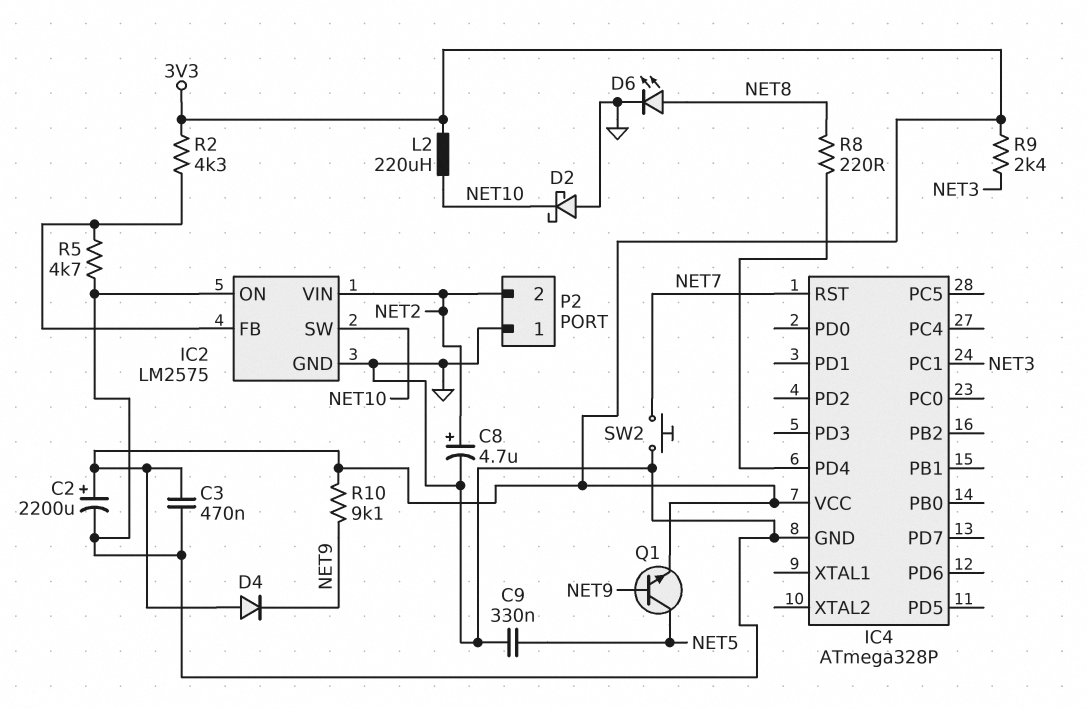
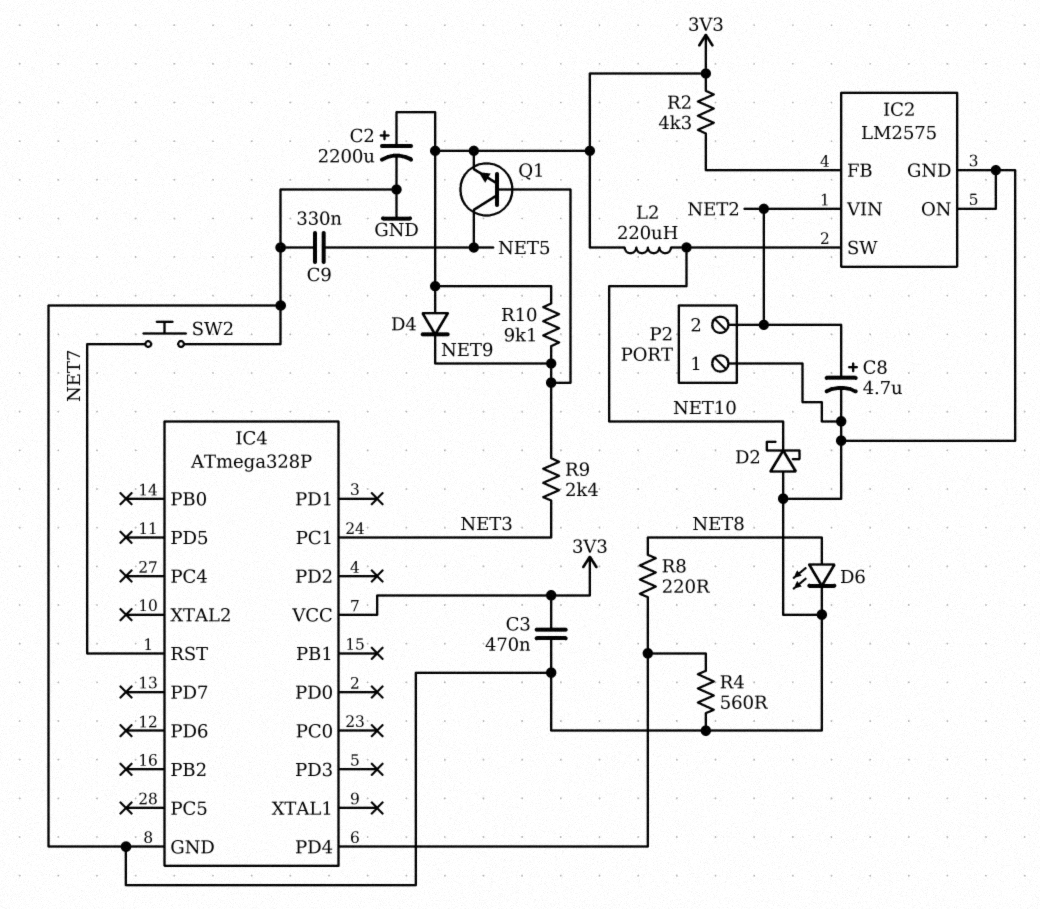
R4: none -> 560 (GND, IC4/PD4)
R5: 4.7k (GND, IC2/FB) -> none
R9: 2.4k (3V3, NET3) -> 2.4k (NET3, NET9)

